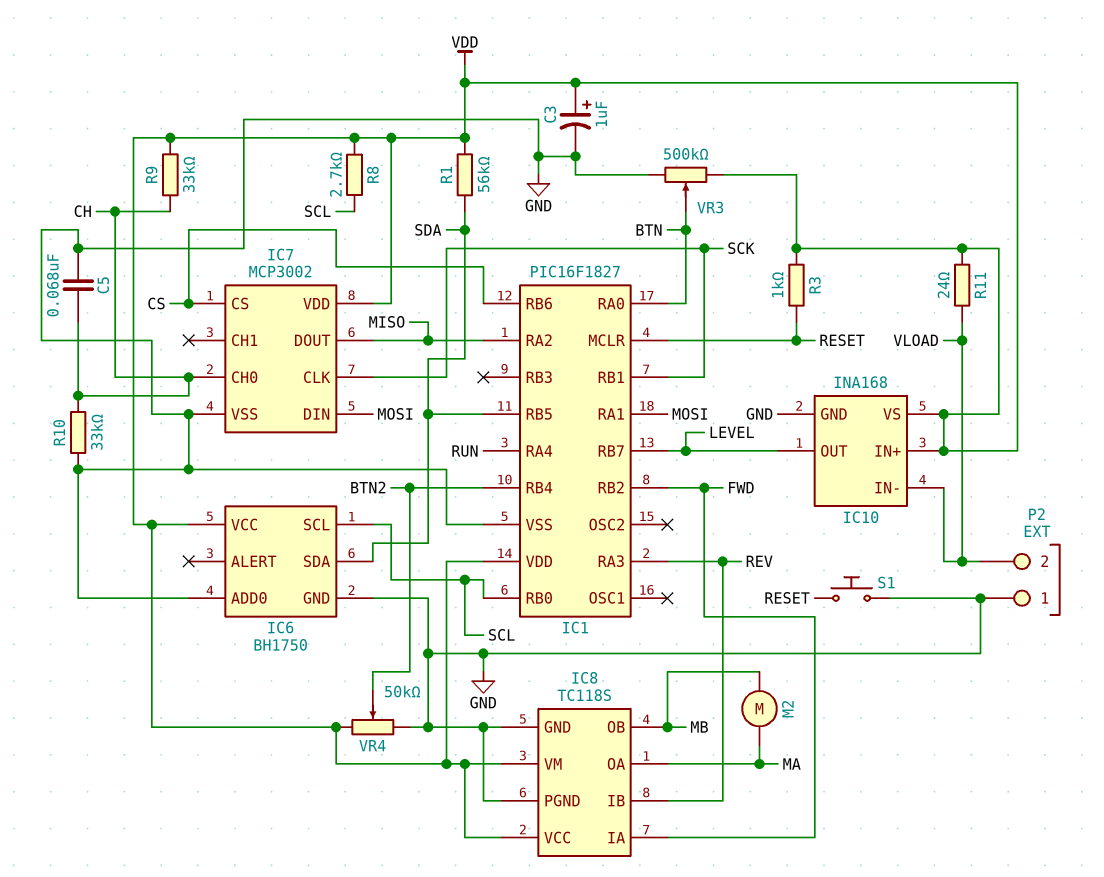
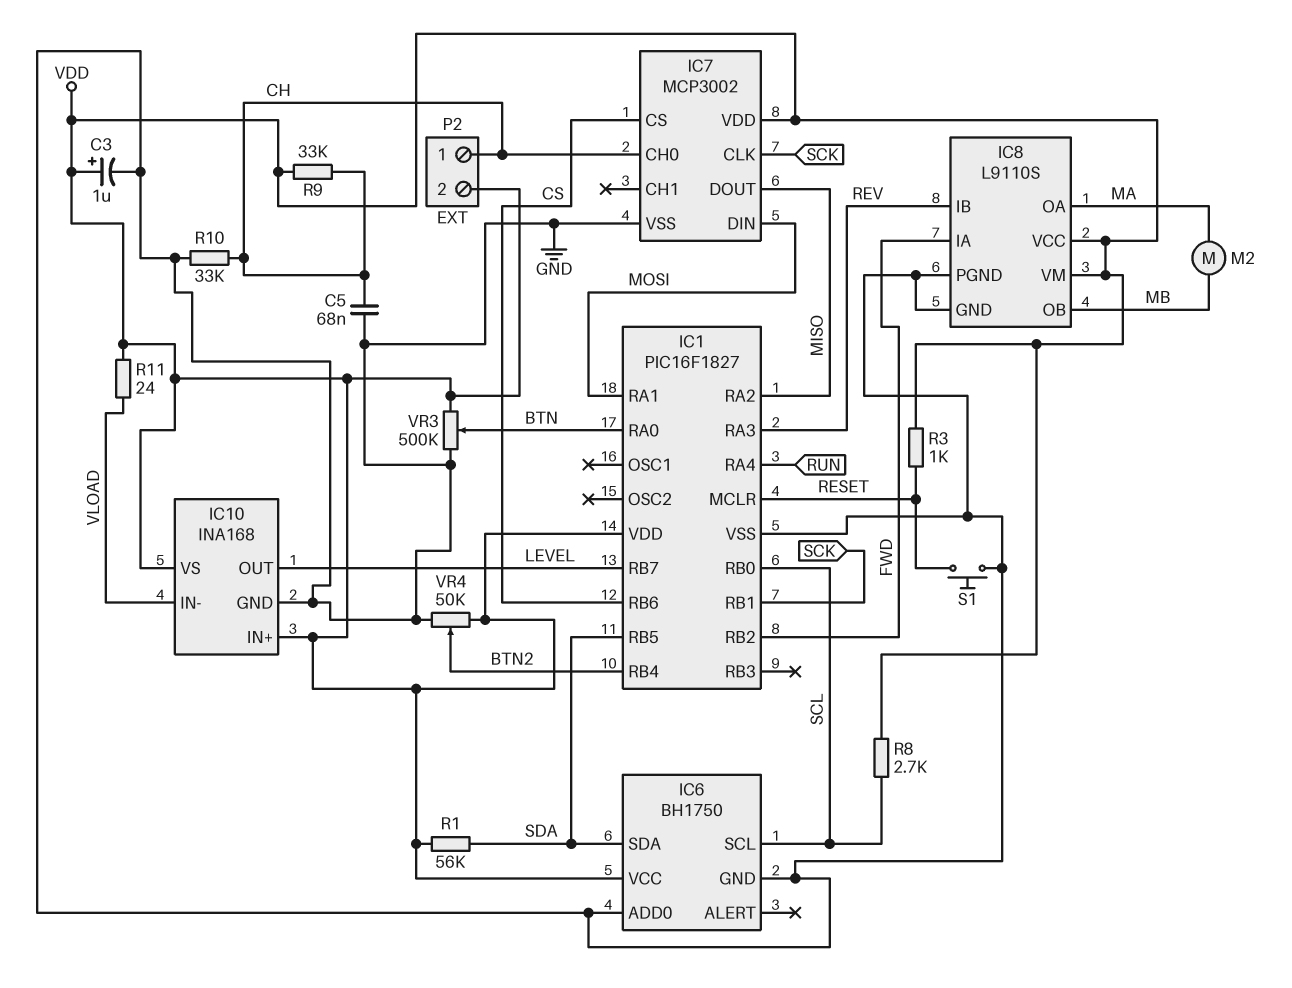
IC8: TC118S -> L9110S
P2 pin 1: GND -> CH
P2 pin 2: VLOAD -> VDD

